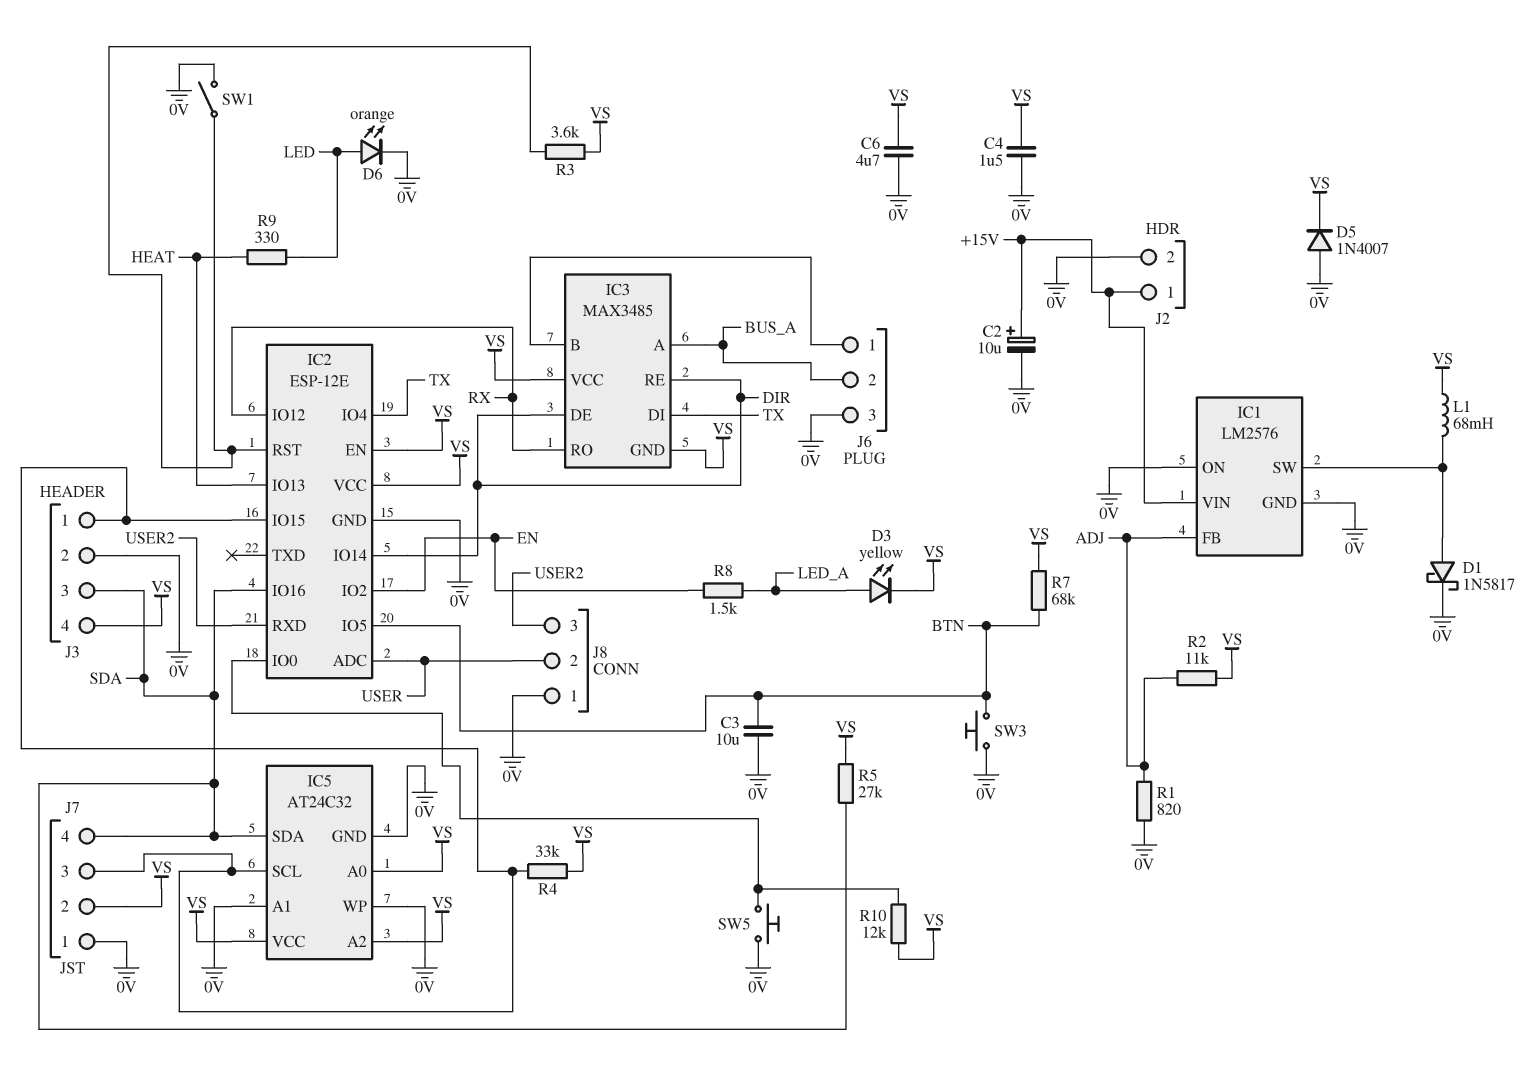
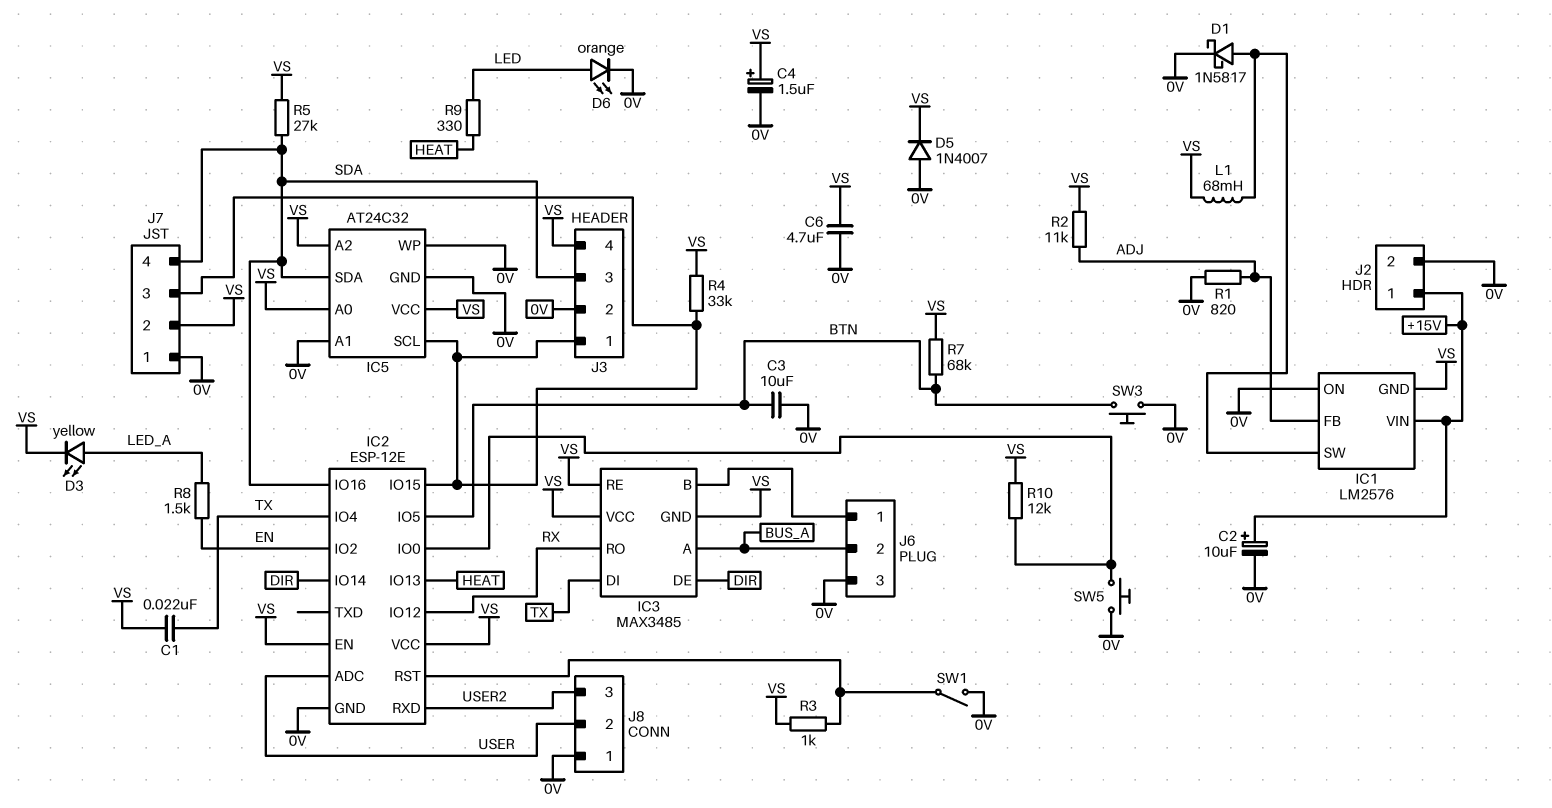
C1: none -> 22nF (TX, VS)
C4: 1.5uF (0V, VS) -> 1.5uF (plus VS, minus 0V)
IC1 pin GND: 0V -> VS
IC3 pin RE: DIR -> VS
R3: 3.6k (IC2/RST, VS) -> 1k (IC2/RST, VS)

